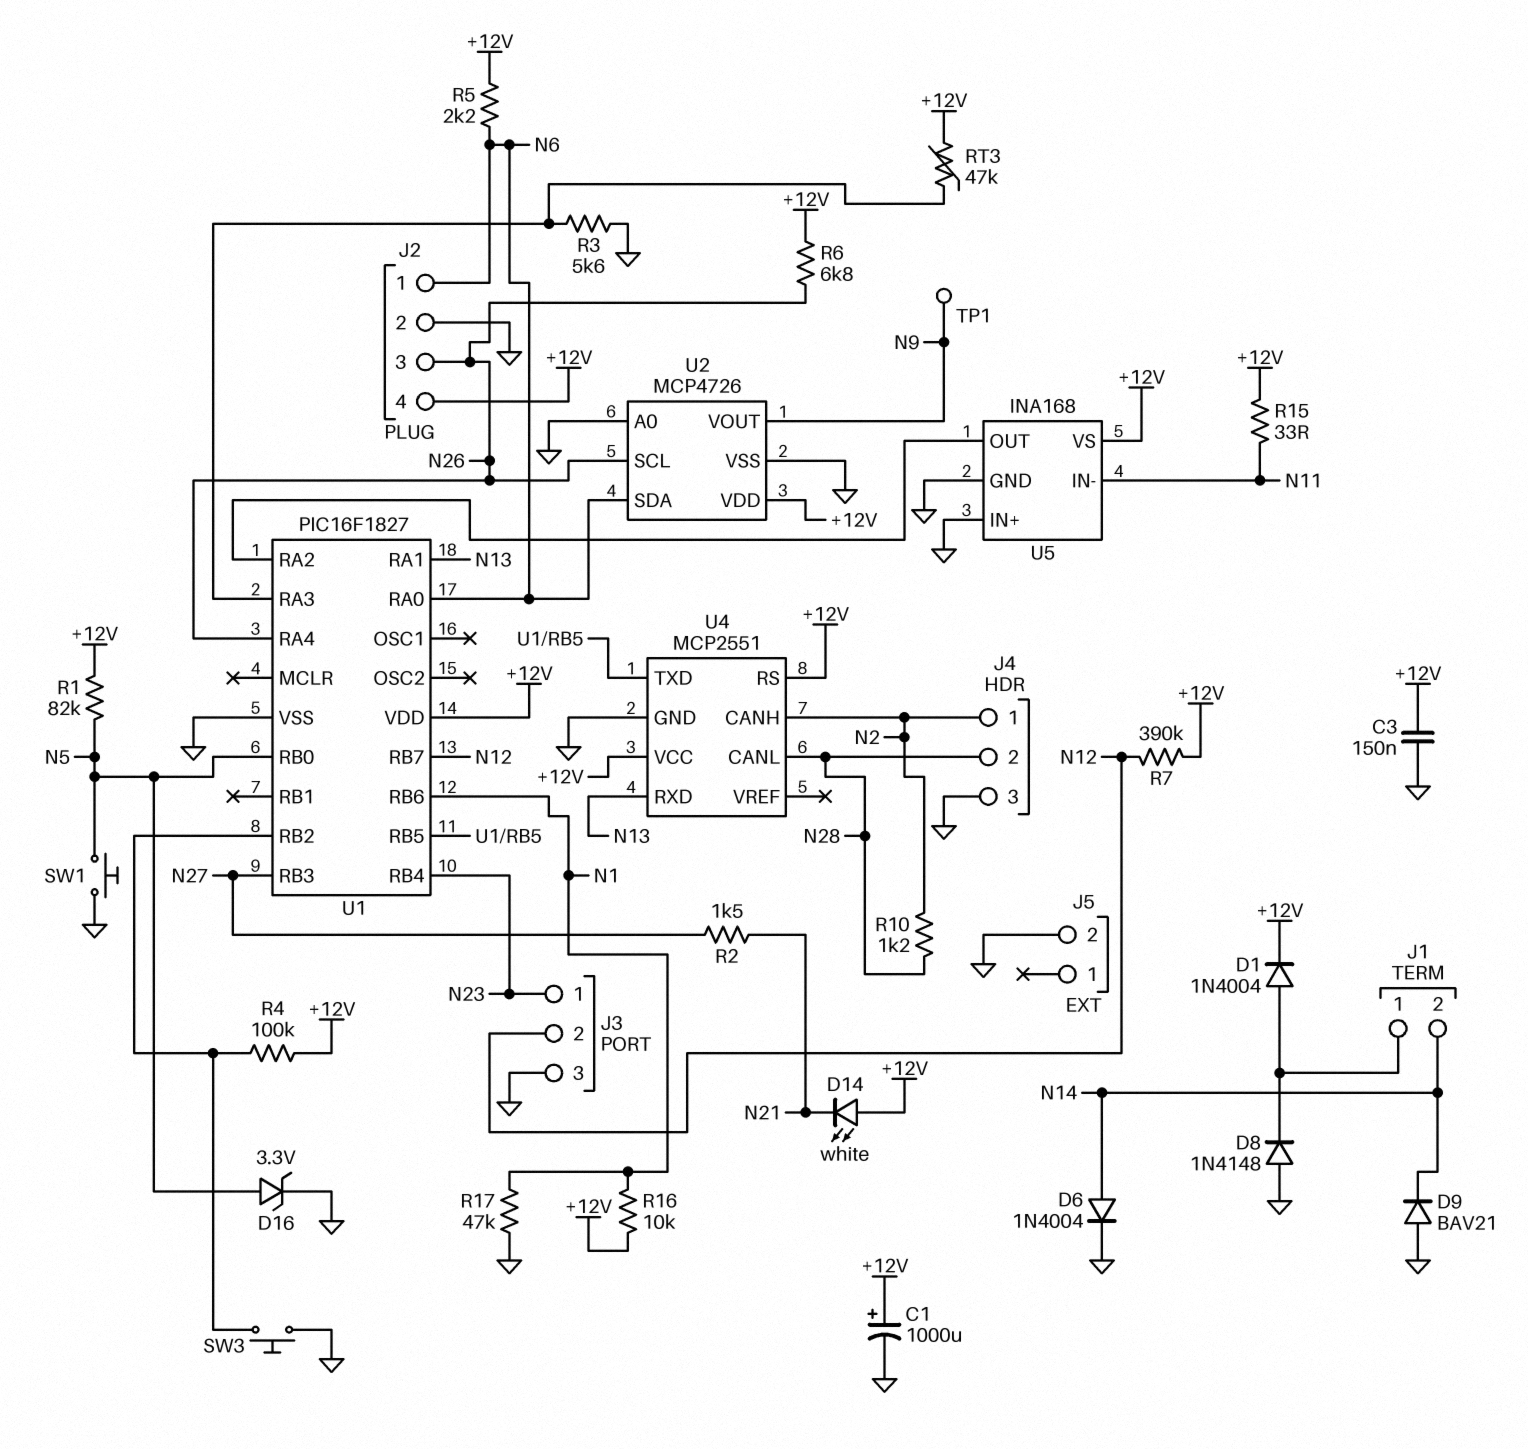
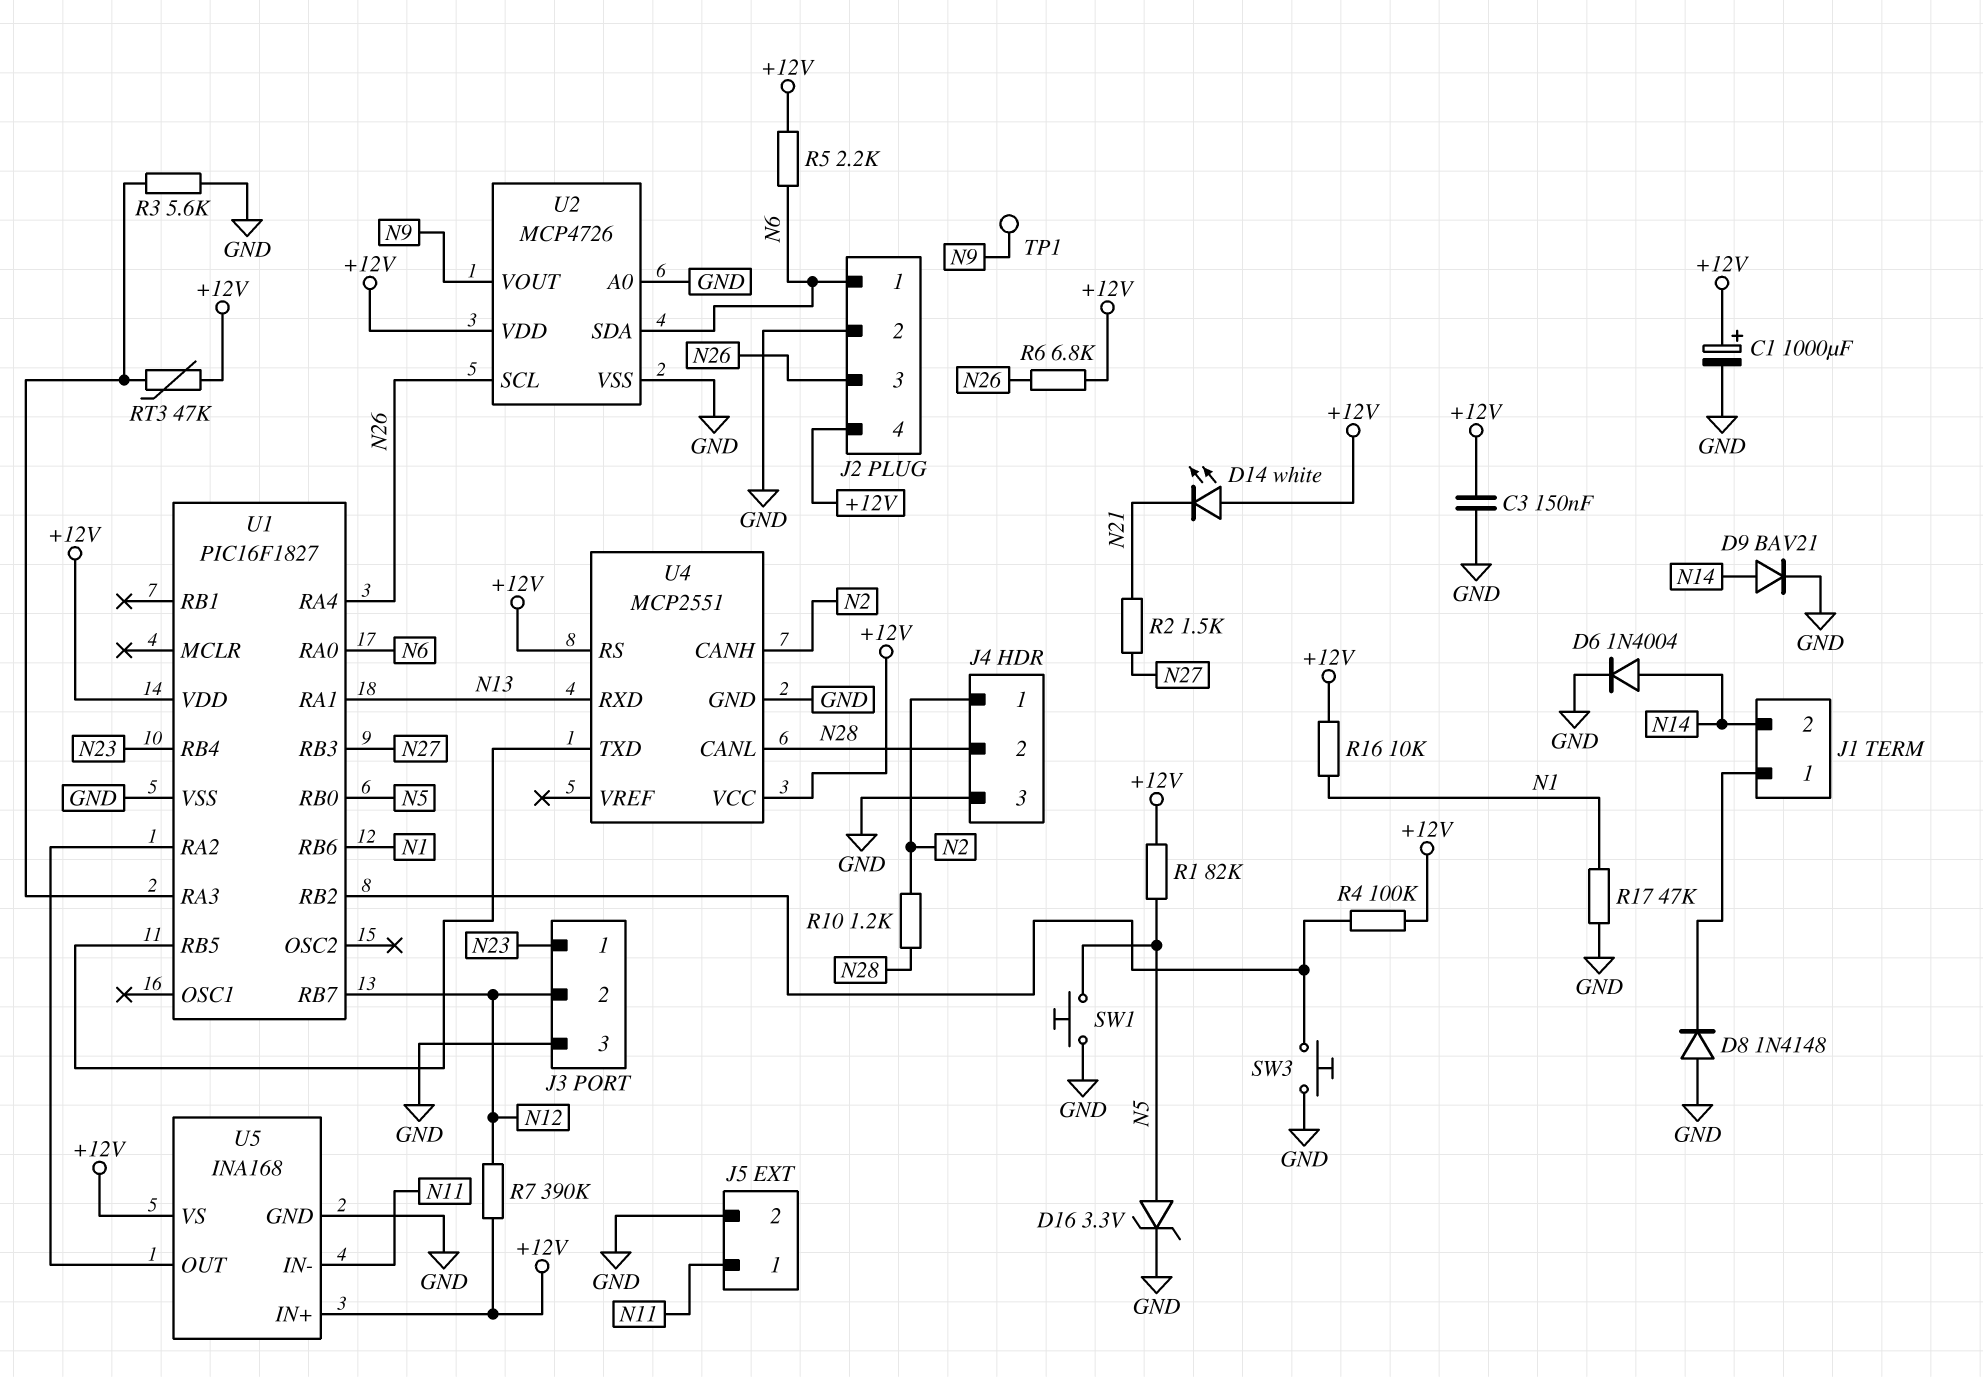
D1: diode 1N4004 (A J1/1, K +12V) -> none
D9: diode BAV21 (A GND, K N14) -> diode BAV21 (A N14, K GND)
J5 pin 1: none -> N11
R15: 33 (+12V, N11) -> none
U5 pin IN+: GND -> +12V

